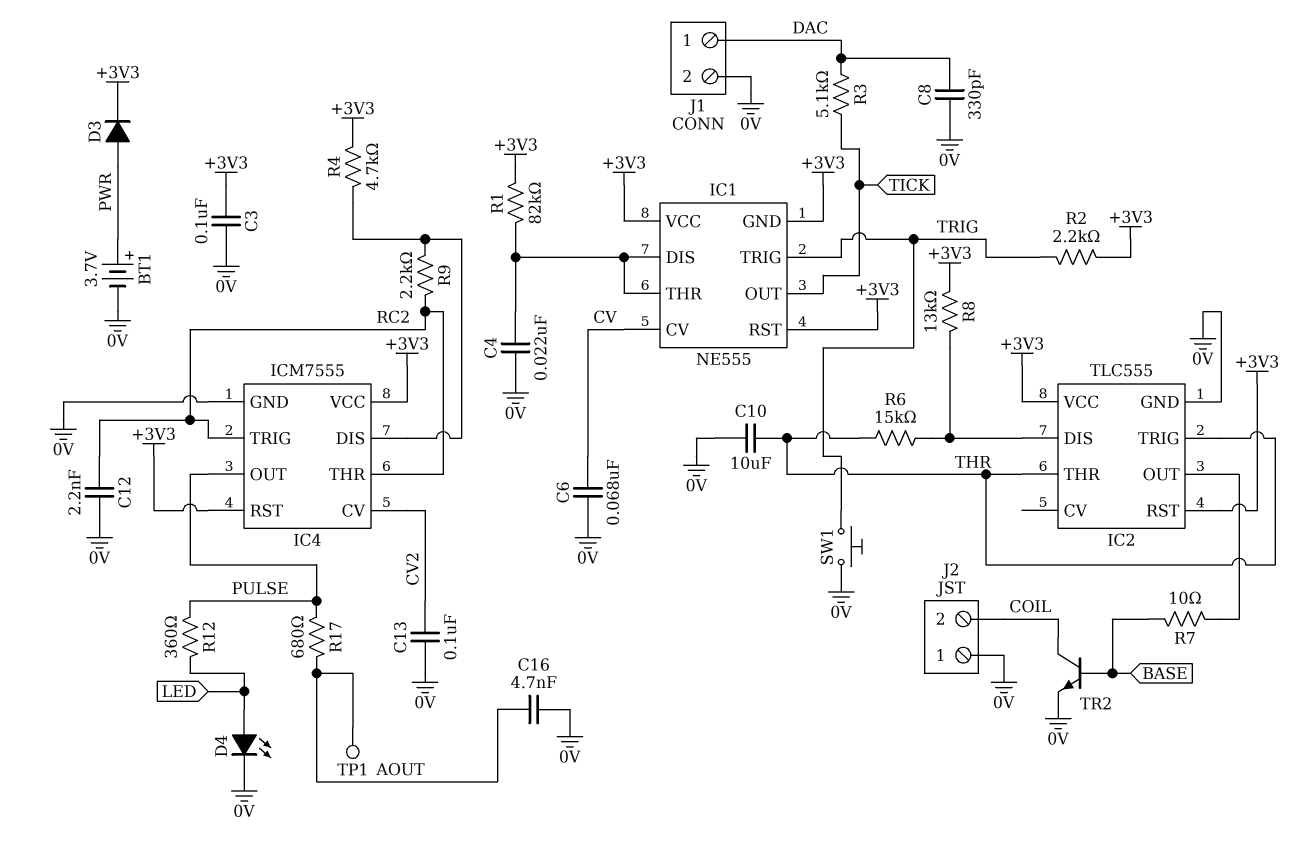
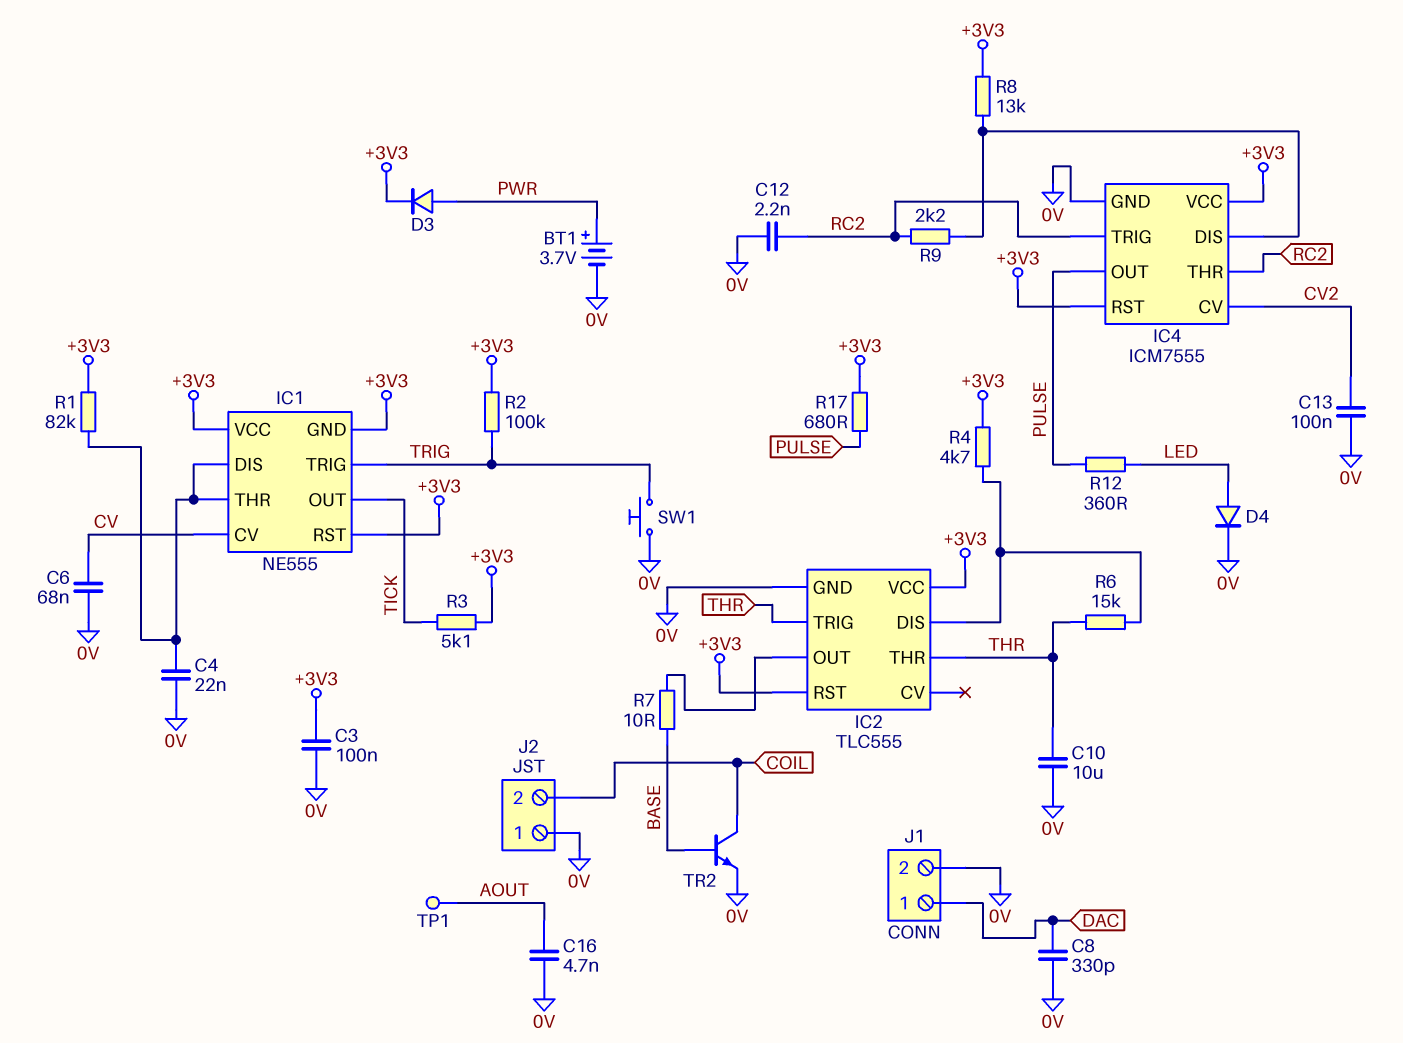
D4: LED (A LED, K 0V) -> diode (A LED, K 0V)
R2: 2.2k (+3V3, TRIG) -> 100k (+3V3, TRIG)
R3: 5.1k (DAC, TICK) -> 5.1k (+3V3, TICK)
R4: 4.7k (+3V3, IC4/DIS) -> 4.7k (+3V3, IC2/DIS)
R8: 13k (+3V3, IC2/DIS) -> 13k (+3V3, IC4/DIS)
R17: 680 (AOUT, PULSE) -> 680 (+3V3, PULSE)

